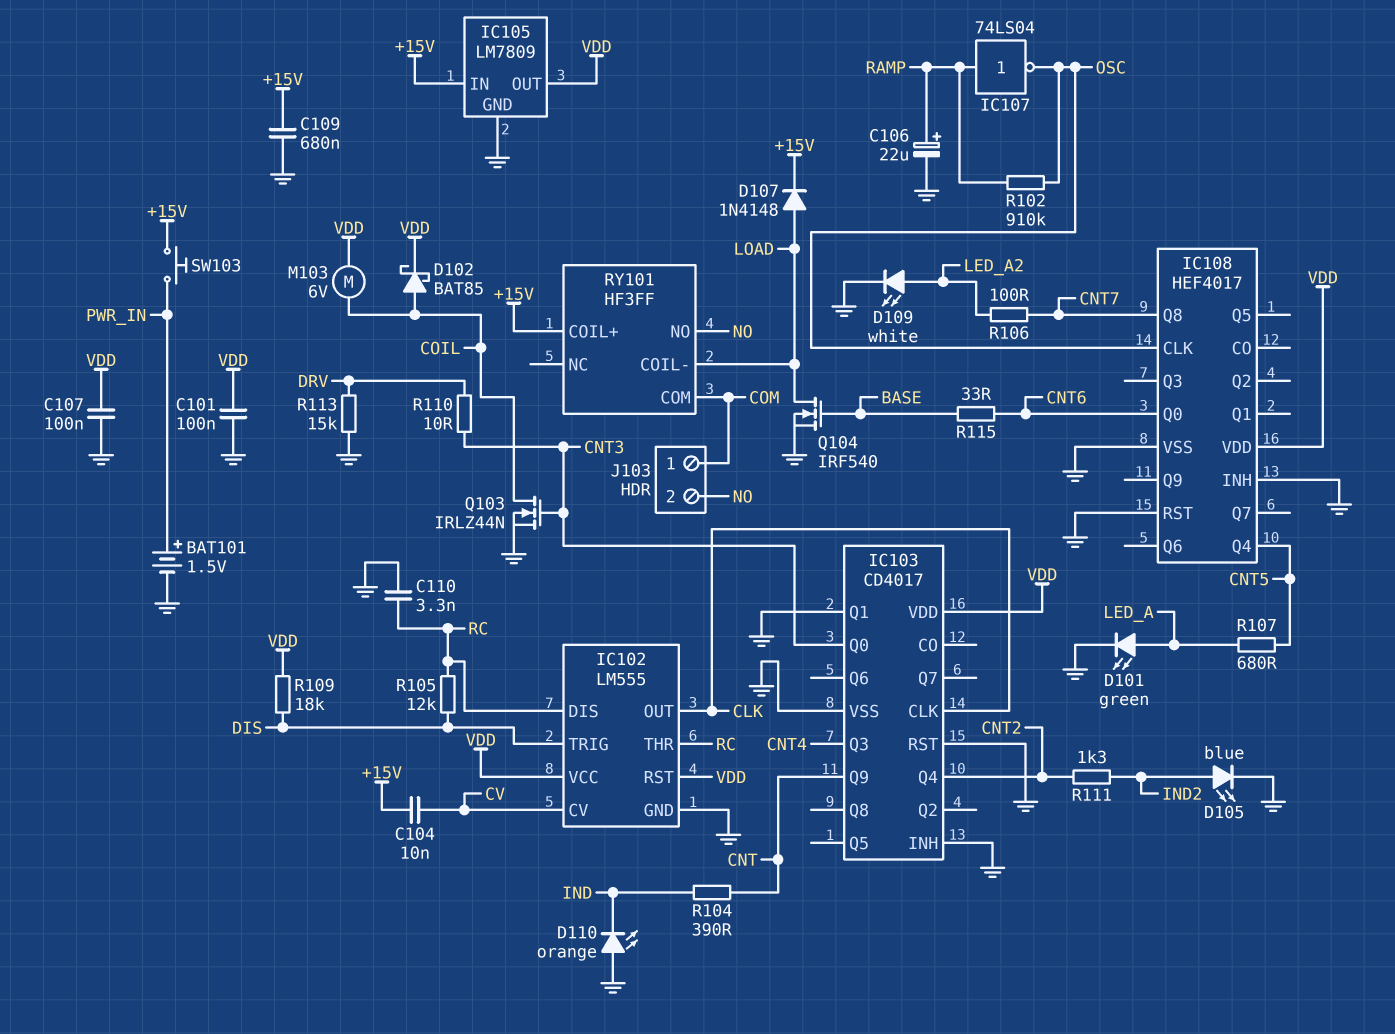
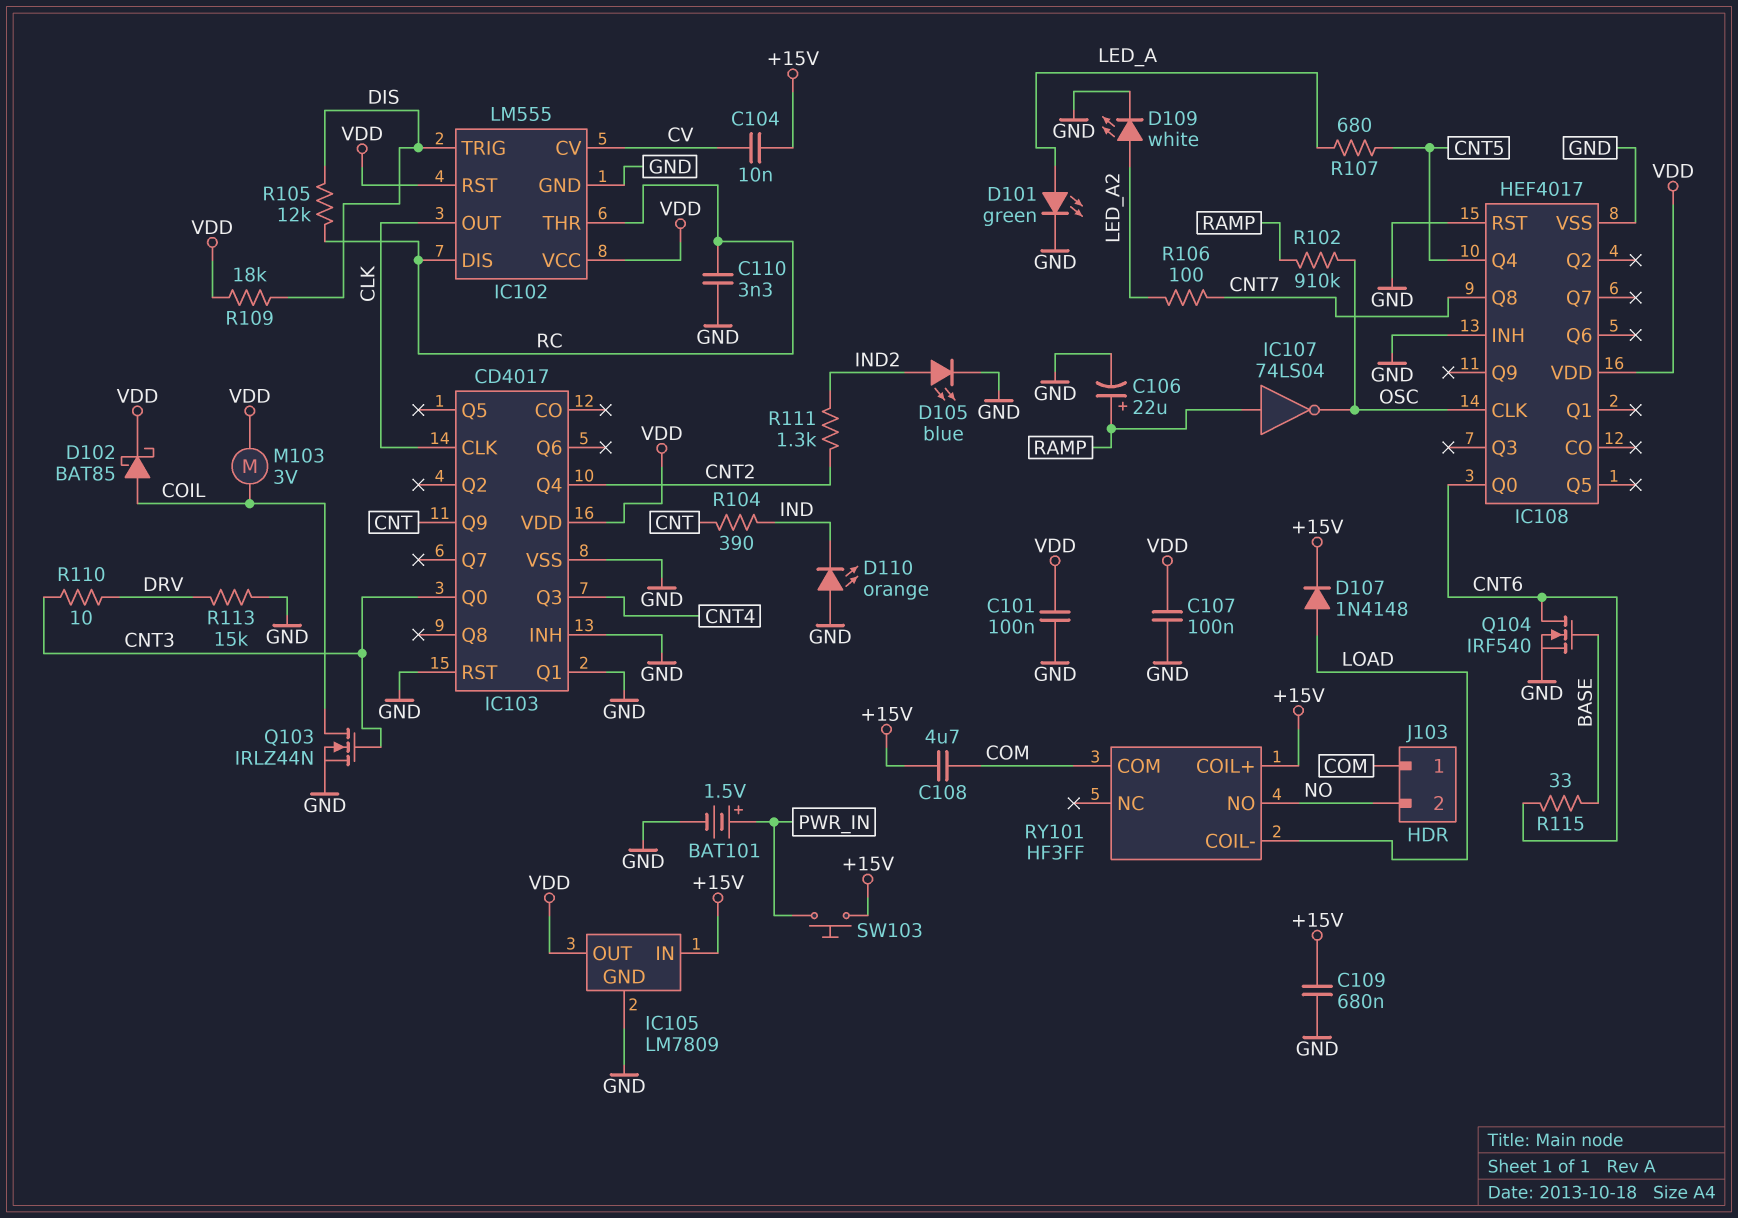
C108: none -> 4.7uF (+15V, COM)
M103: motor 6V (COIL, VDD) -> motor 3V (COIL, VDD)
Q104: NMOS IRF540 (G BASE, D LOAD, S GND) -> NMOS IRF540 (G BASE, D CNT6, S GND)

